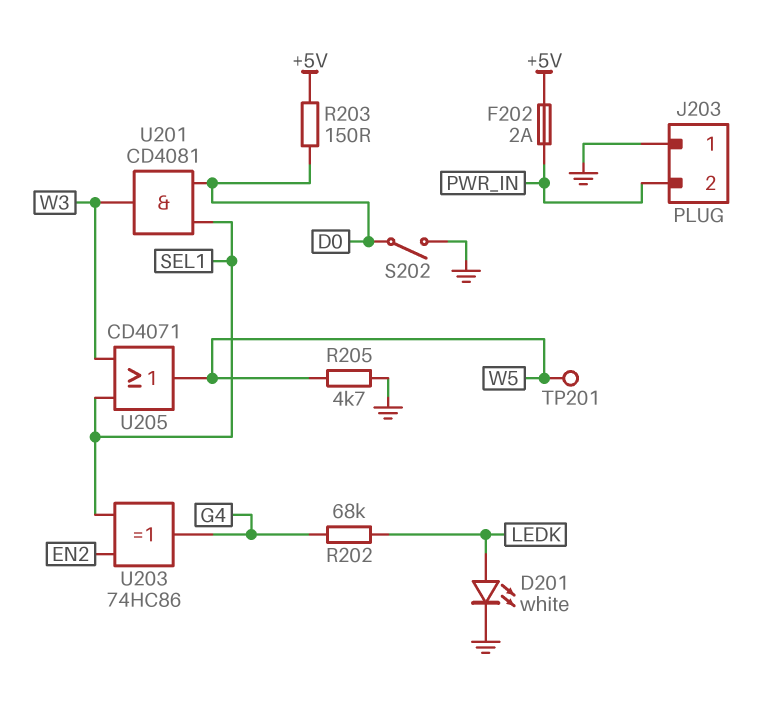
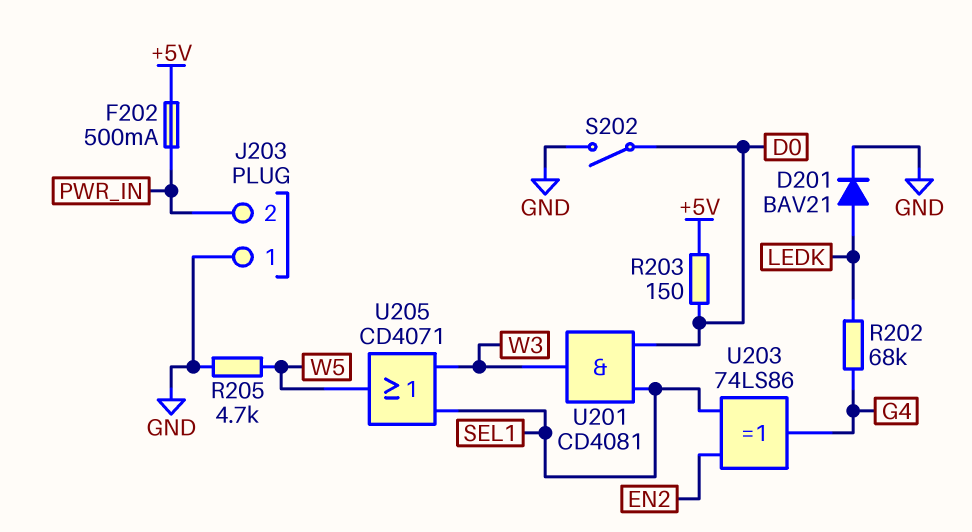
D201: LED white (A LEDK, K GND) -> diode BAV21 (A LEDK, K GND)
F202: 2A (+5V, PWR_IN) -> 500mA (+5V, PWR_IN)
TP201: test point (W5) -> none
U203: XOR 74HC86 (in EN2, in SEL1, out G4) -> XOR 74LS86 (in EN2, in SEL1, out G4)

